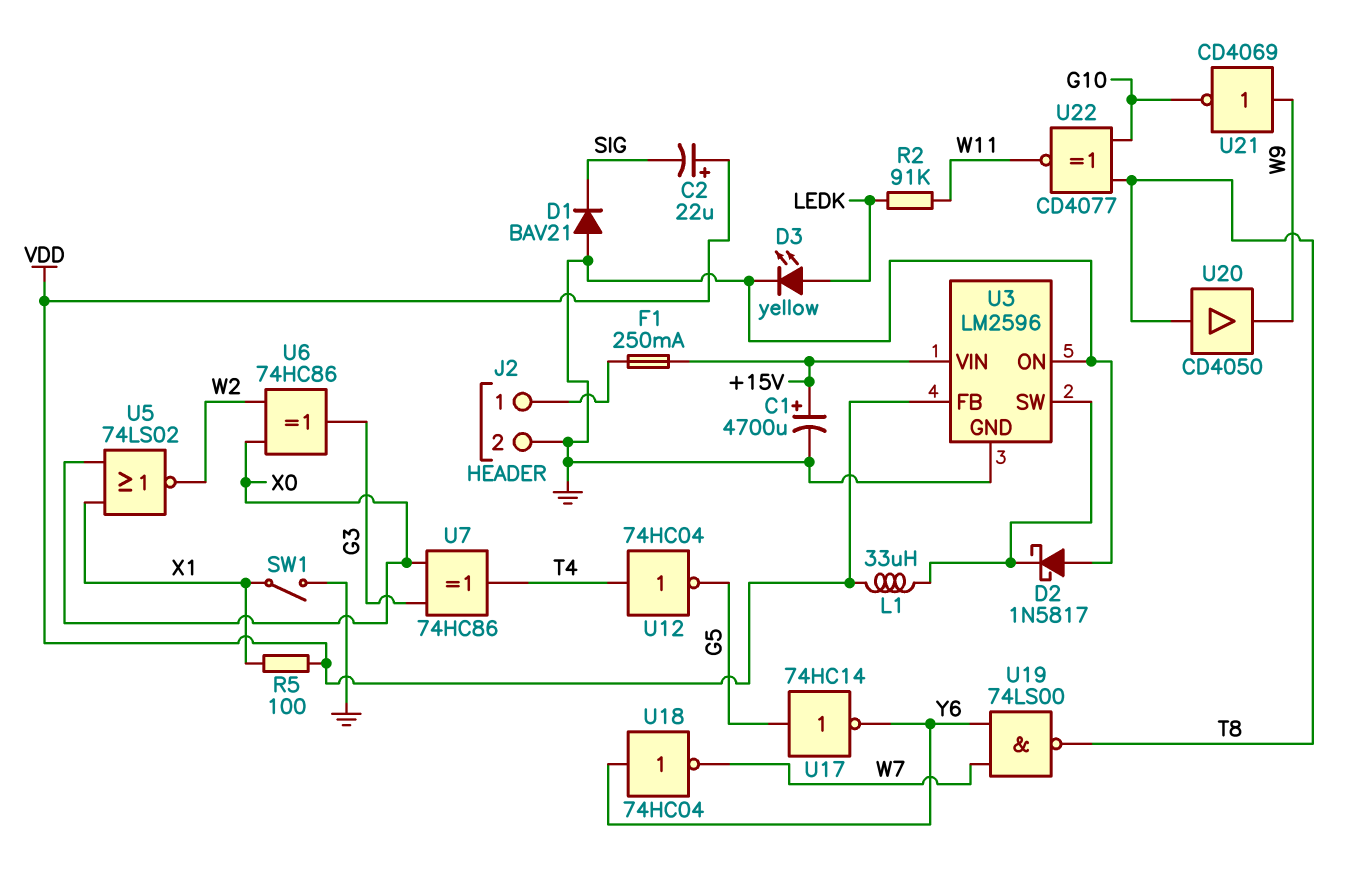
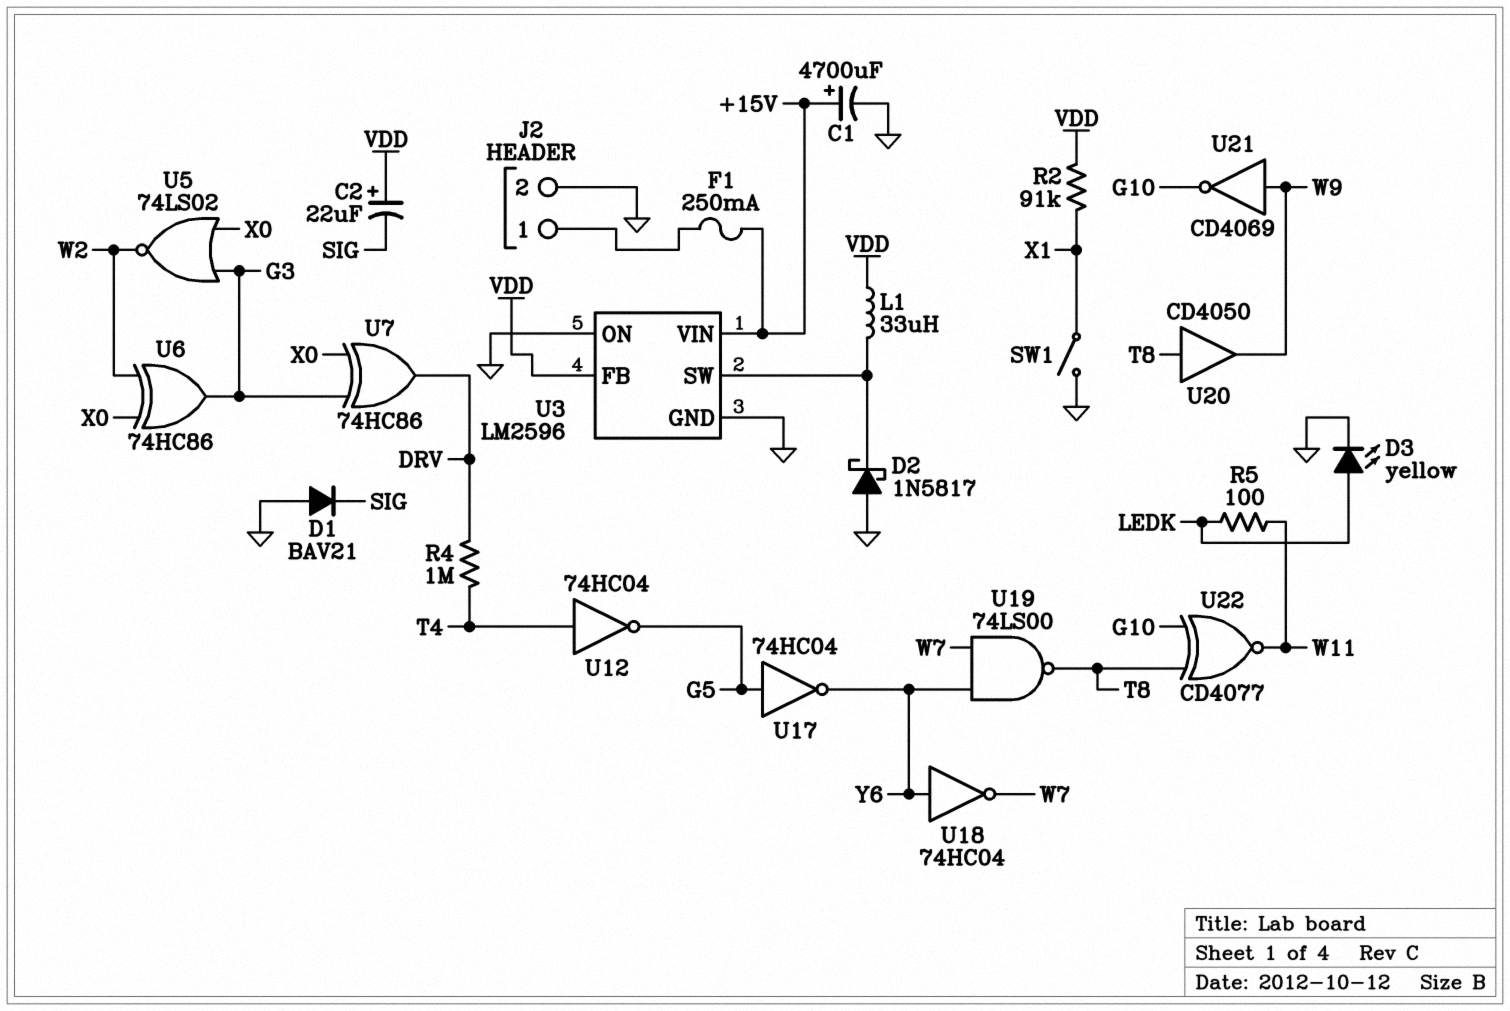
R2: 91k (LEDK, W11) -> 91k (VDD, X1)
R4: none -> 1M (DRV, T4)
R5: 100 (VDD, X1) -> 100 (LEDK, W11)
U5: NOR 74LS02 (in X0, in X1, out W2) -> NOR 74LS02 (in G3, in X0, out W2)
U7: XOR 74HC86 (in G3, in X0, out T4) -> XOR 74HC86 (in G3, in X0, out DRV)
U17: NOT 74HC14 (in G5, out Y6) -> NOT 74HC04 (in G5, out Y6)

